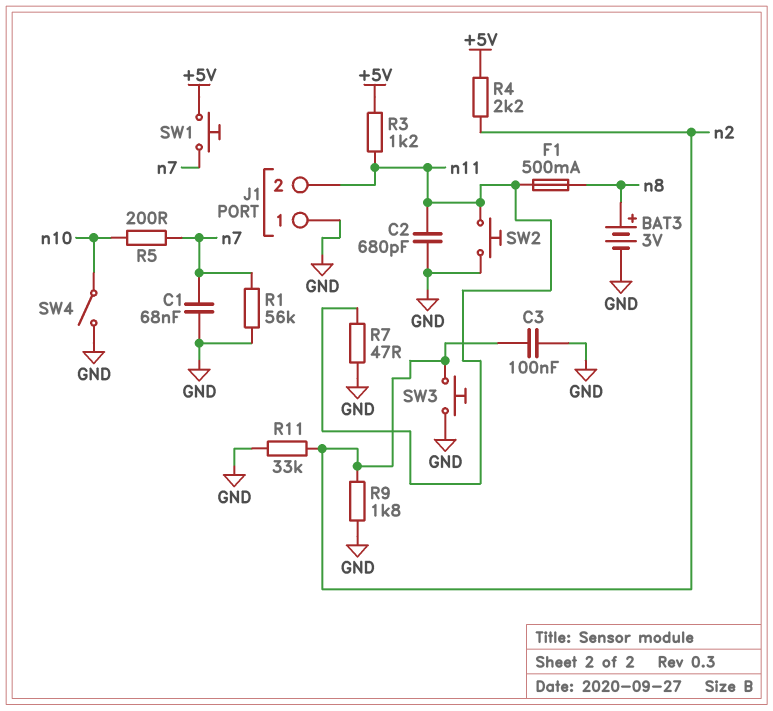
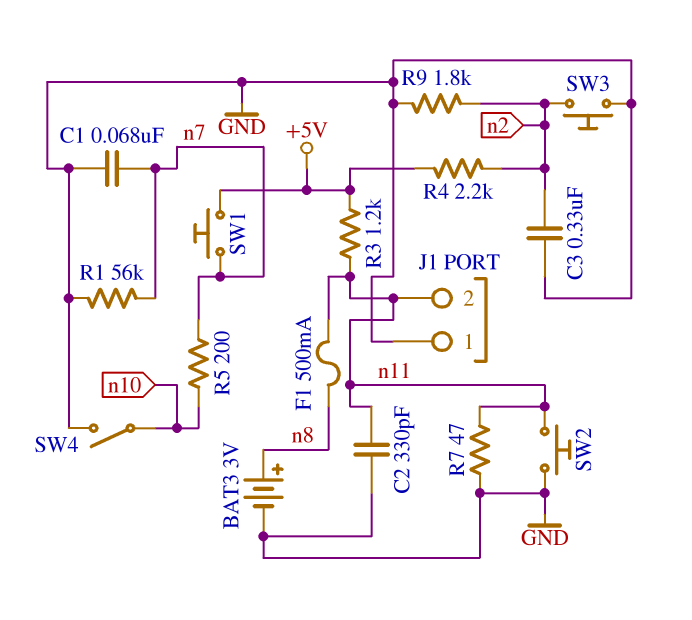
C2: 680pF (GND, n11) -> 330pF (GND, n11)
C3: 100nF (GND, n2) -> 330nF (GND, n2)
R11: 33k (GND, n2) -> none

